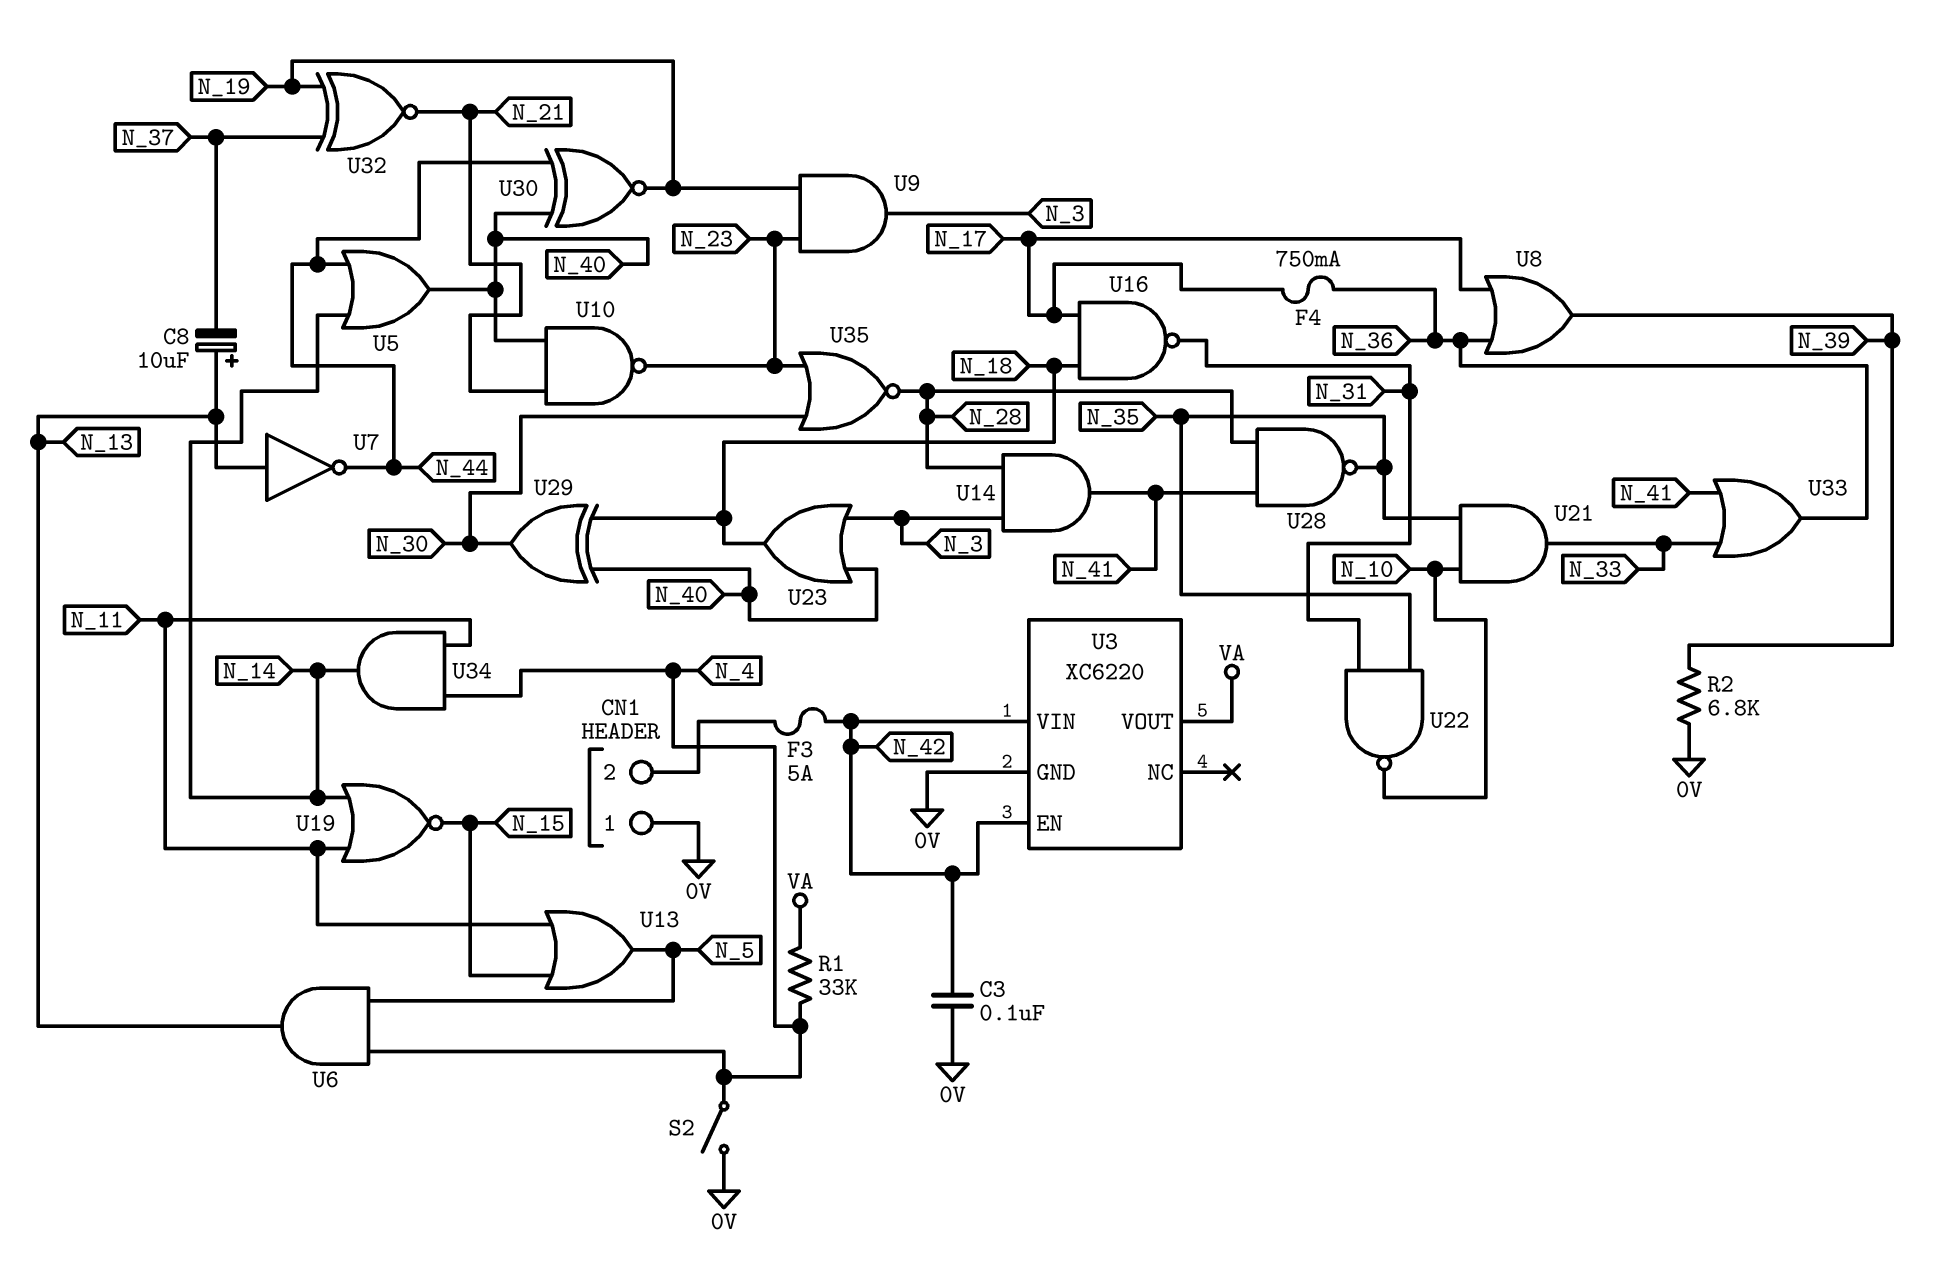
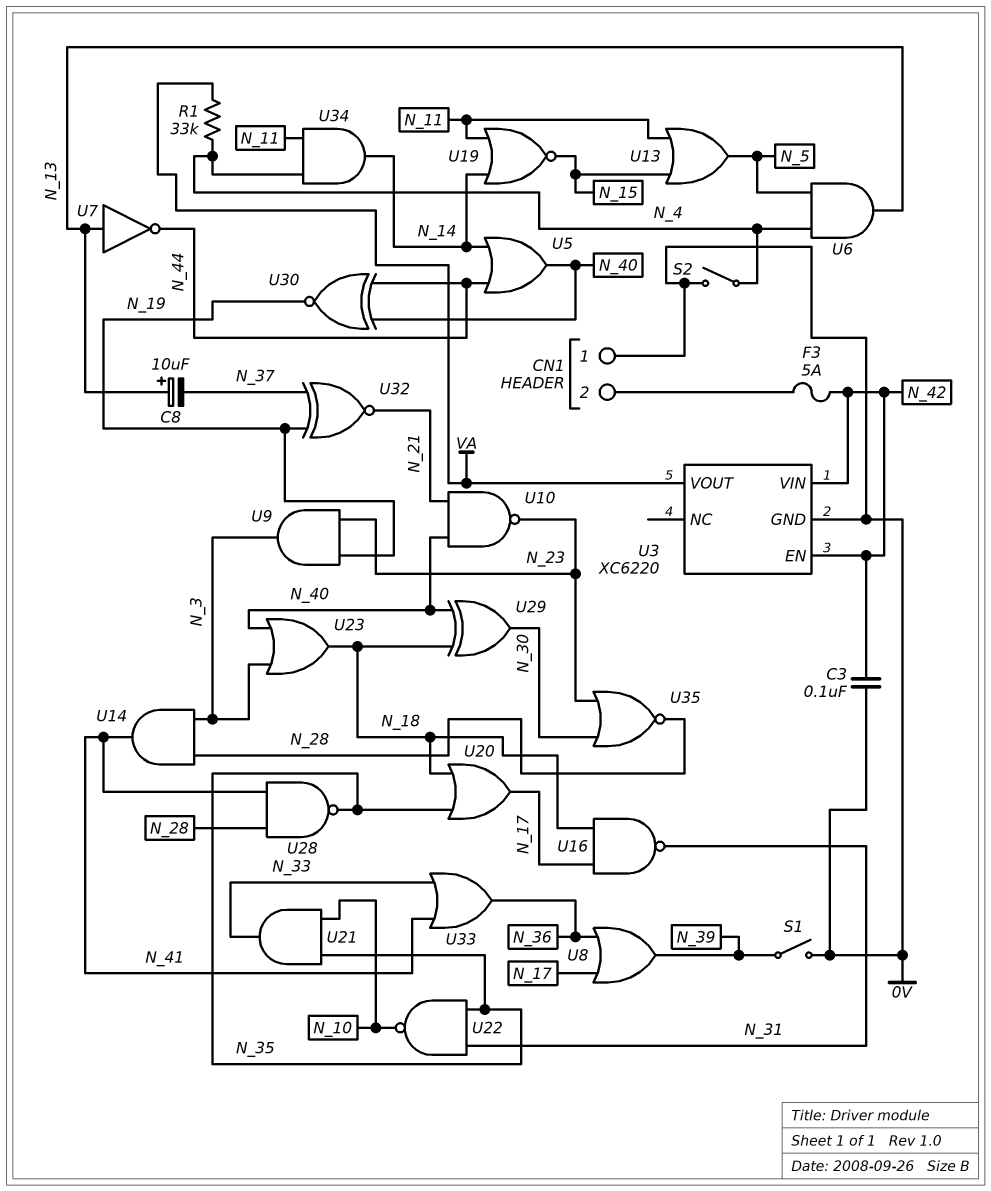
F4: 750mA (N_17, N_36) -> none
R2: 6.8k (0V, N_39) -> none
S1: none -> switch (0V, N_39)
U20: none -> OR (in N_18, in N_35, out N_17)

